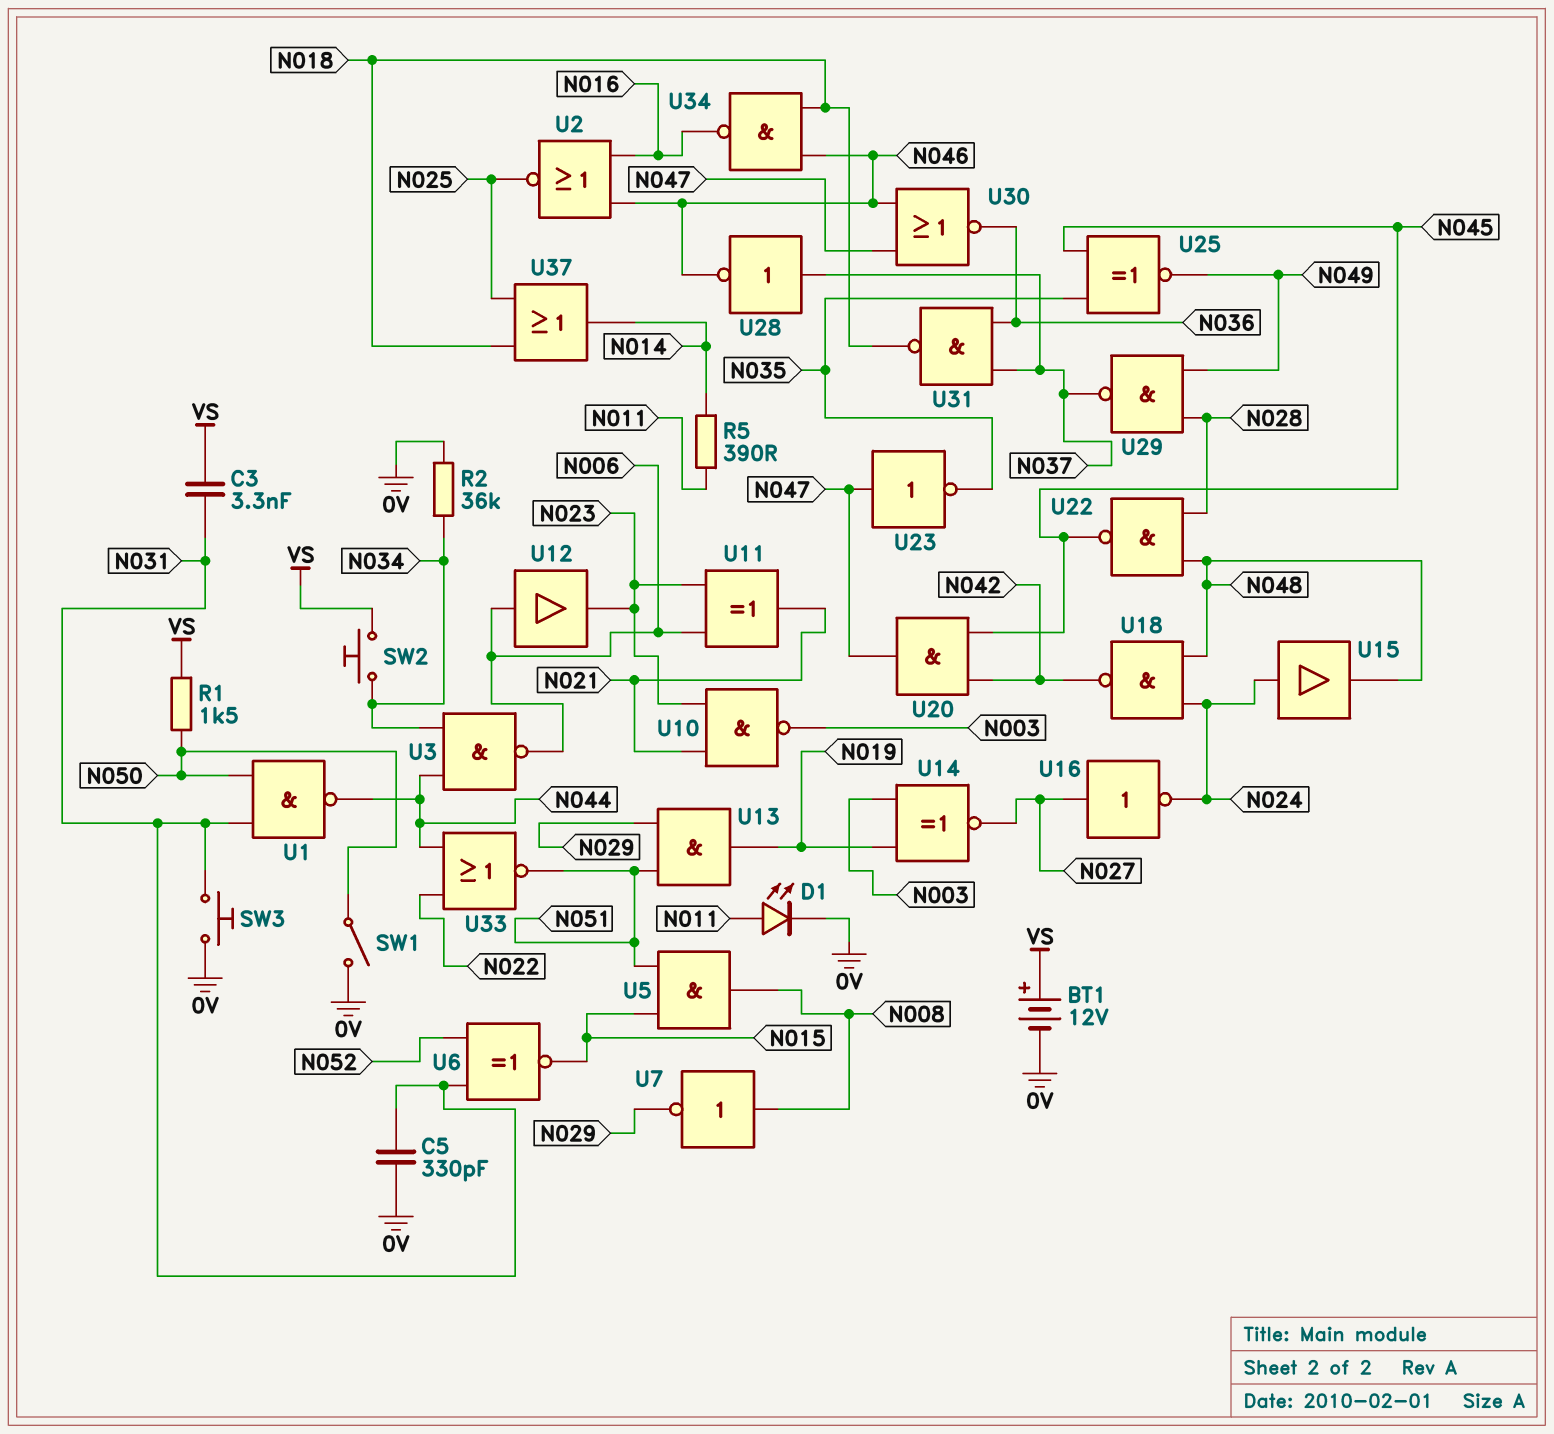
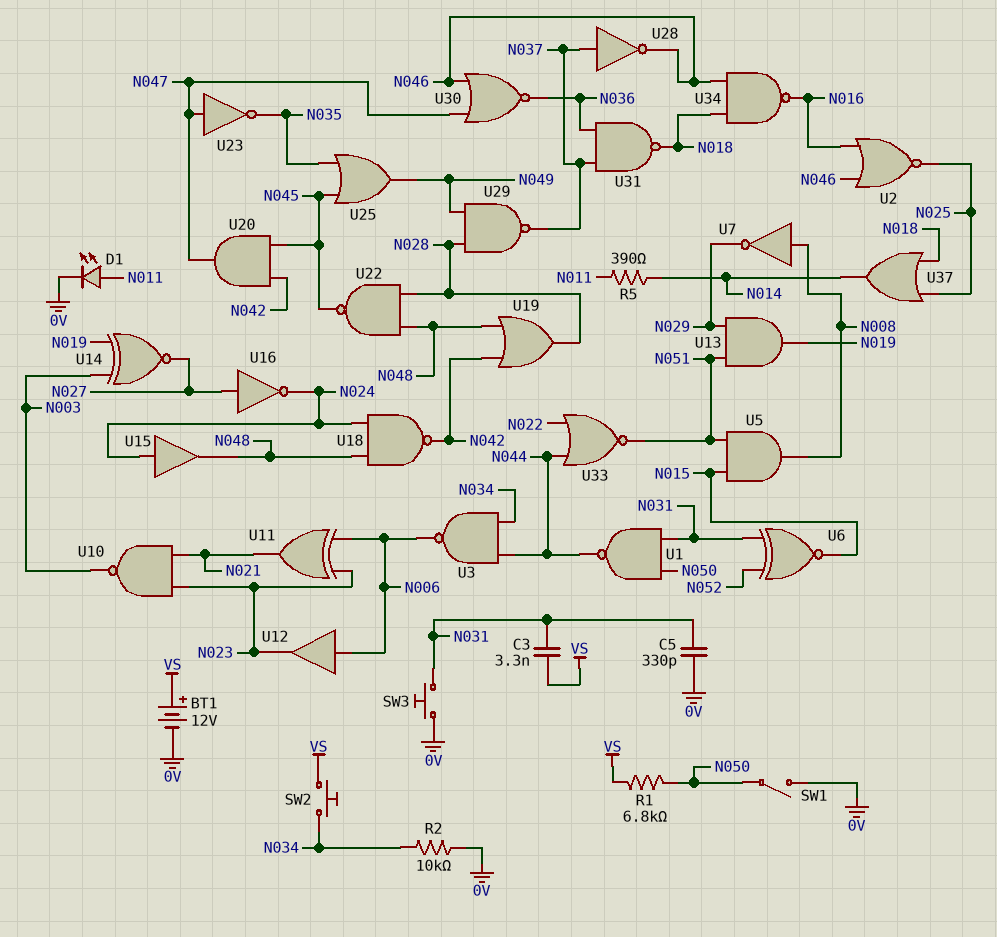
R1: 1.5k (N050, VS) -> 6.8k (N050, VS)
R2: 36k (0V, N034) -> 10k (0V, N034)
U19: none -> OR (in N042, in N048, out N028)
U25: XNOR (in N035, in N045, out N049) -> OR (in N035, in N045, out N049)

